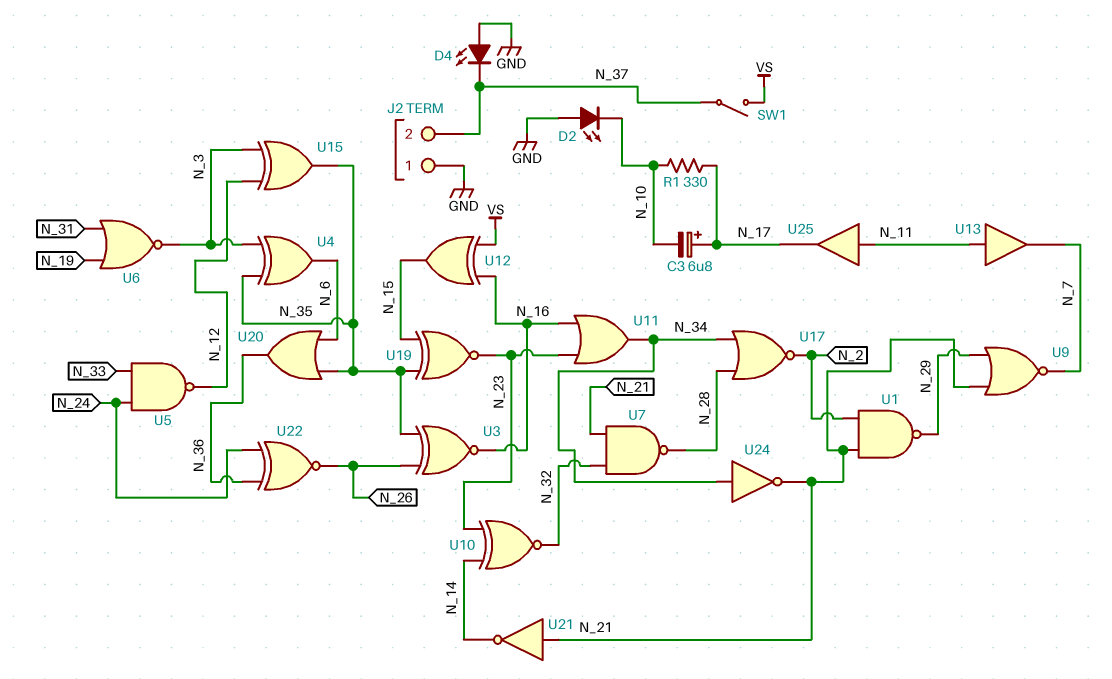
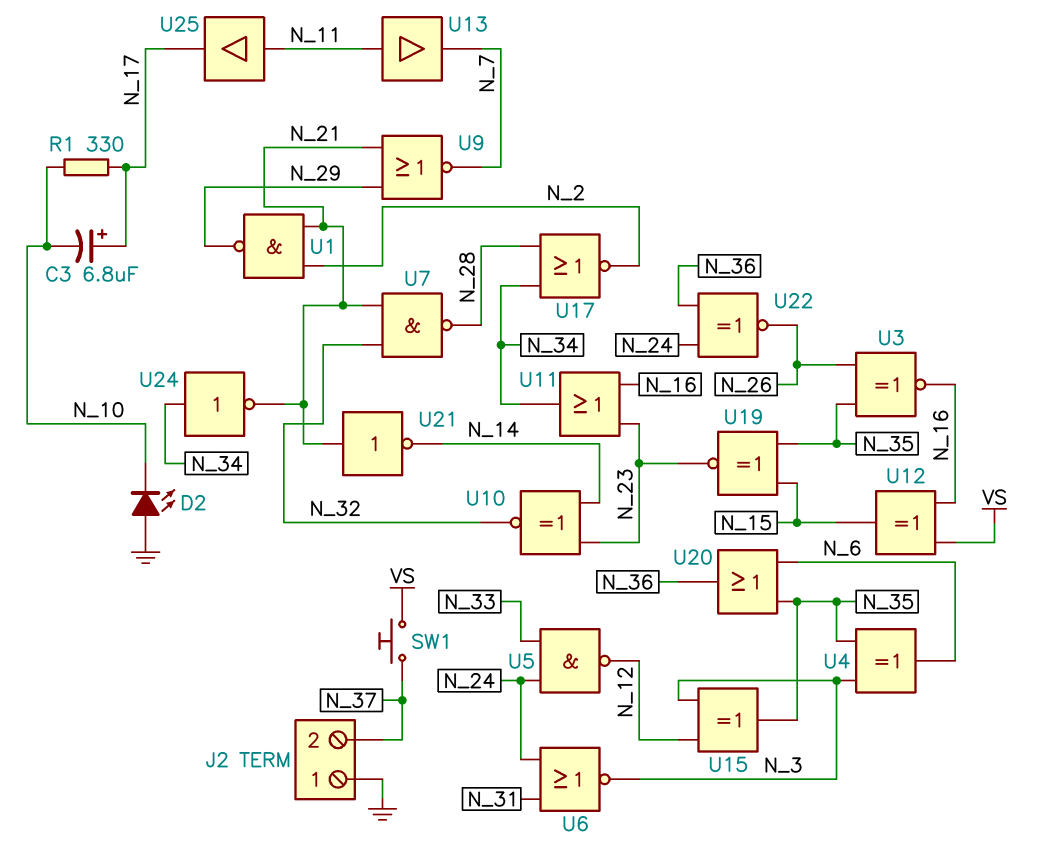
D4: LED (A GND, K N_37) -> none
SW1: switch (N_37, VS) -> button (N_37, VS)
U6: NOR (in N_19, in N_31, out N_3) -> NOR (in N_24, in N_31, out N_3)

